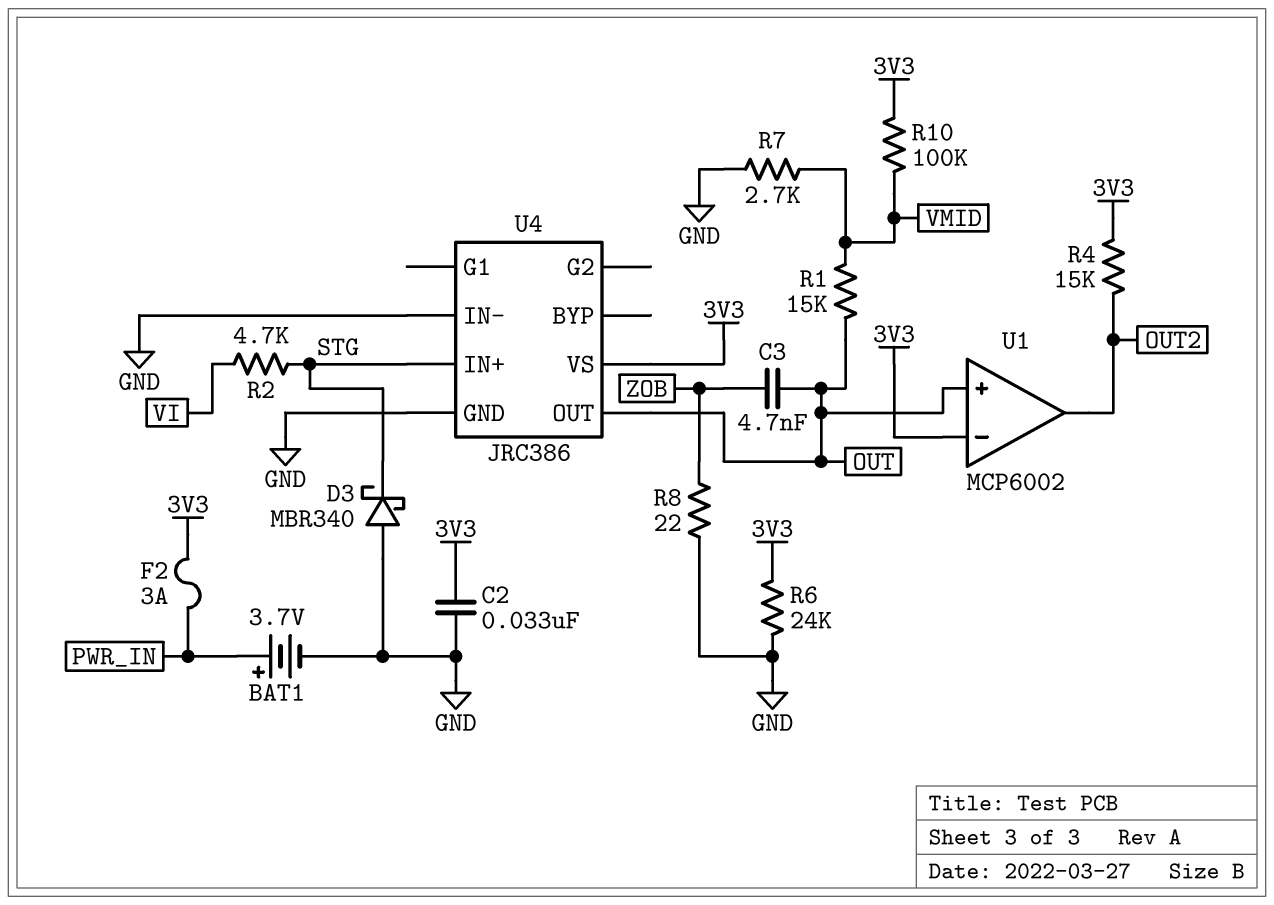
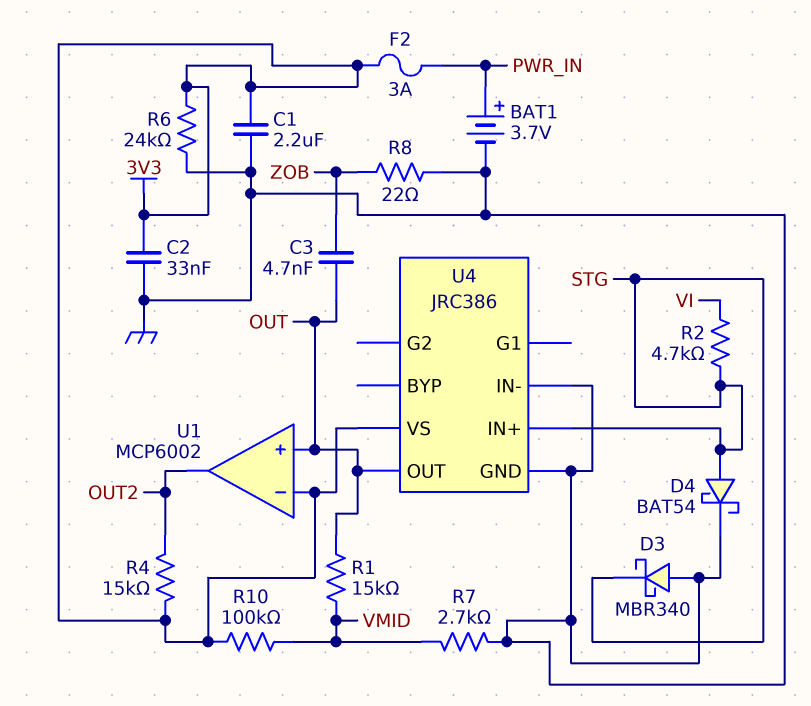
C1: none -> 2.2uF (3V3, GND)
D4: none -> schottky BAT54 (A STG, K GND)

